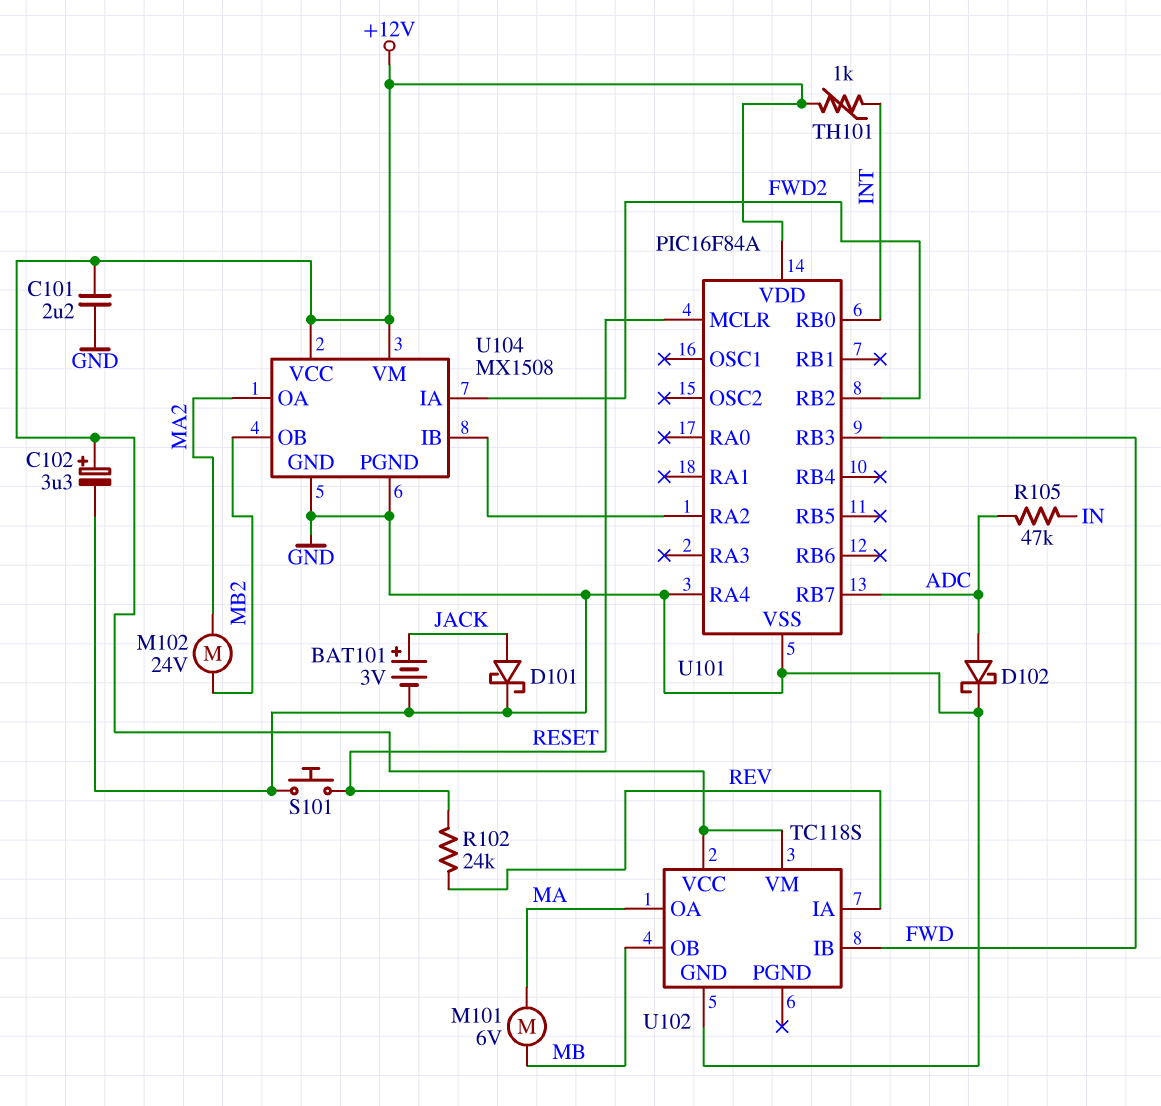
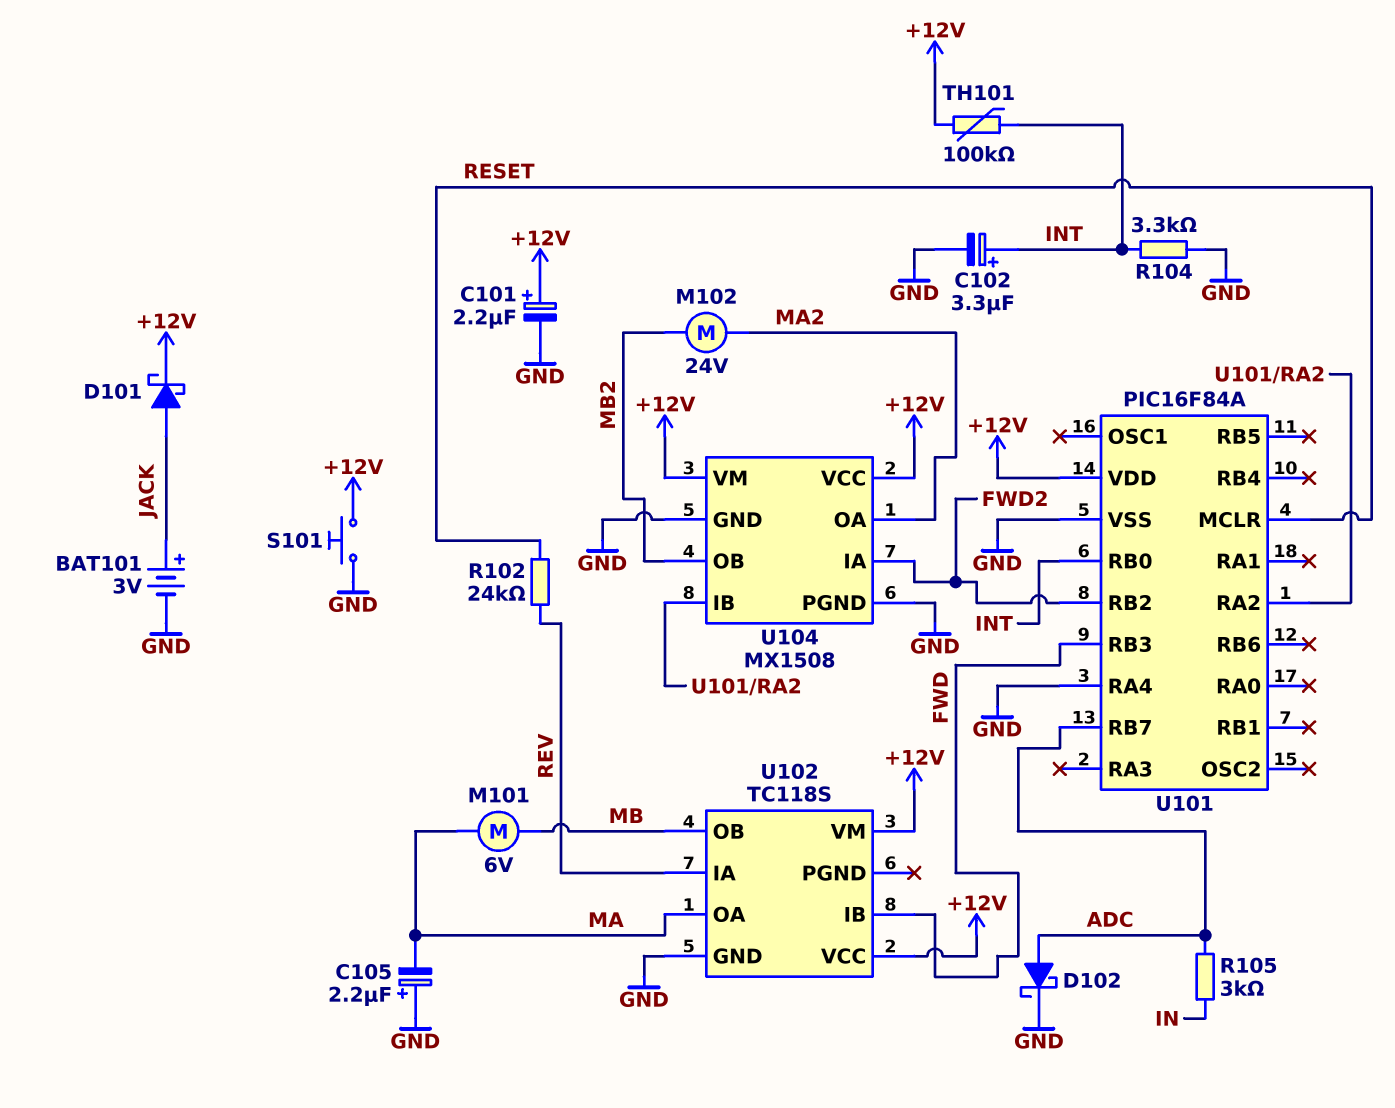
C101: 2.2uF (+12V, GND) -> 2.2uF (plus +12V, minus GND)
C102: 3.3uF (plus +12V, minus GND) -> 3.3uF (plus INT, minus GND)
C105: none -> 2.2uF (plus GND, minus MA)
D101: schottky (A JACK, K GND) -> schottky (A JACK, K +12V)
R104: none -> 3.3k (GND, INT)
R105: 47k (ADC, IN) -> 3k (ADC, IN)
S101: button (GND, RESET) -> button (+12V, GND)
TH101: 1k (+12V, INT) -> 100k (+12V, INT)

